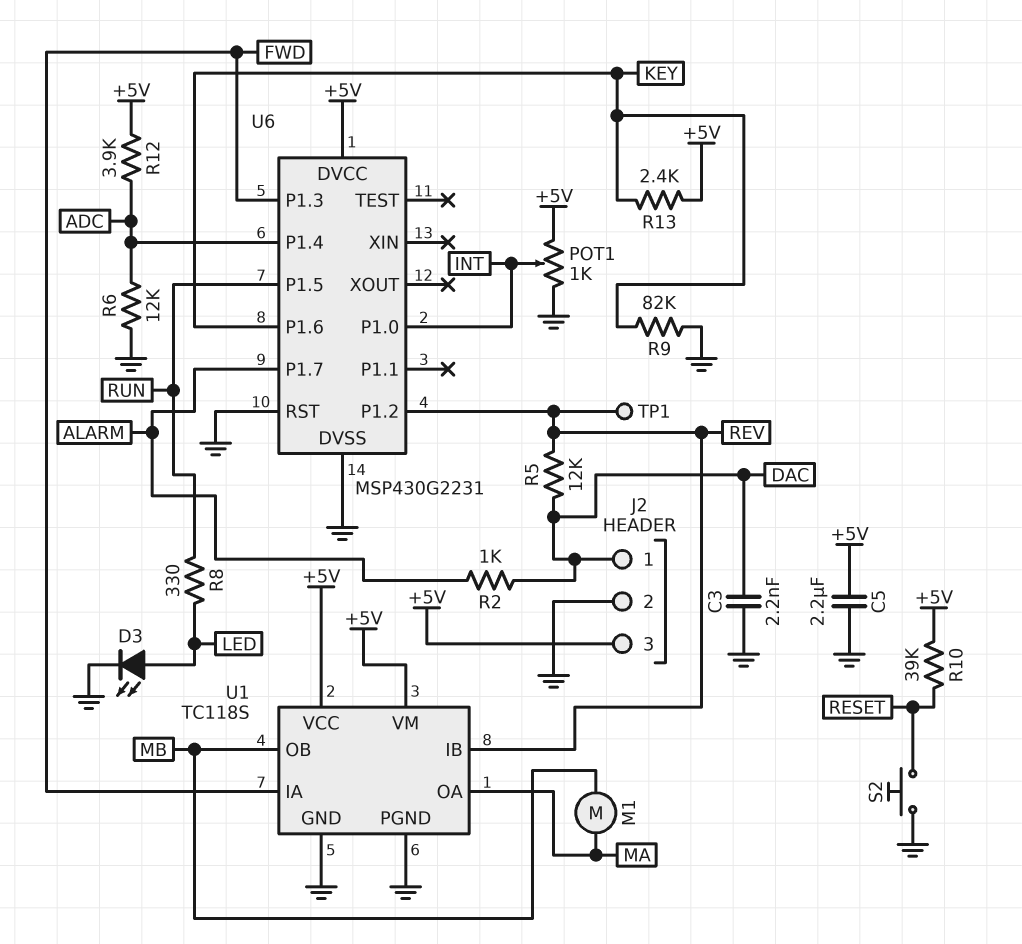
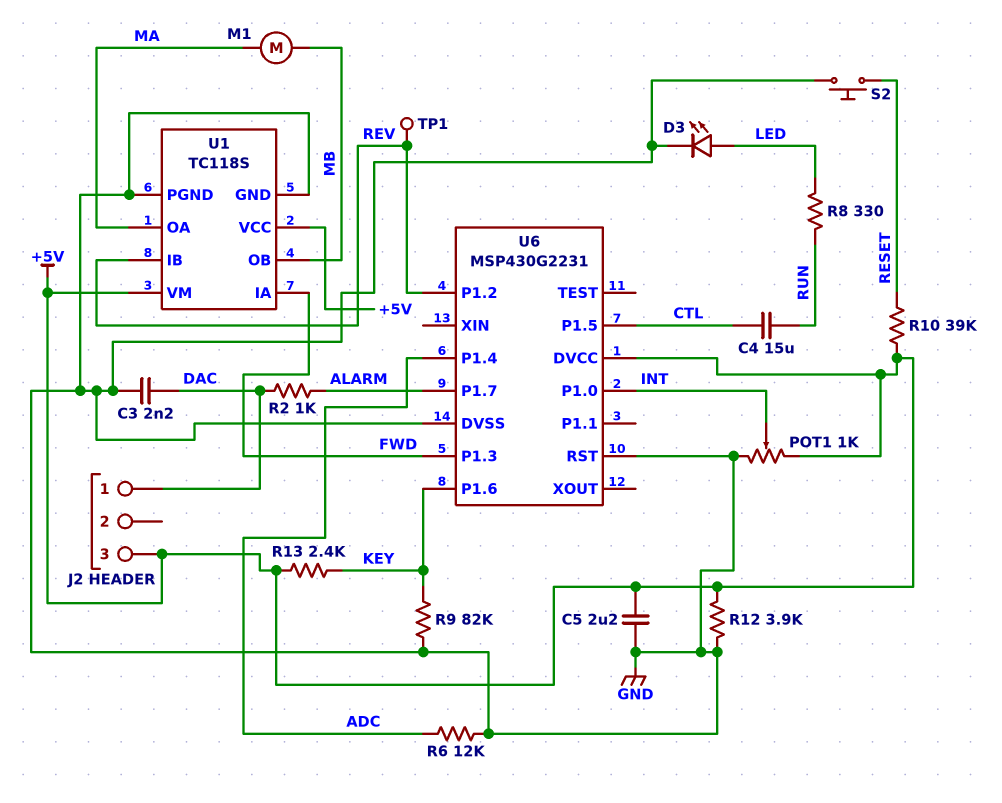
C4: none -> 15uF (CTL, RUN)
J2 pin 2: GND -> none
R5: 12k (DAC, REV) -> none
R12: 3.9k (+5V, ADC) -> 3.9k (+5V, GND)
U6 pin P1.5: RUN -> CTL

